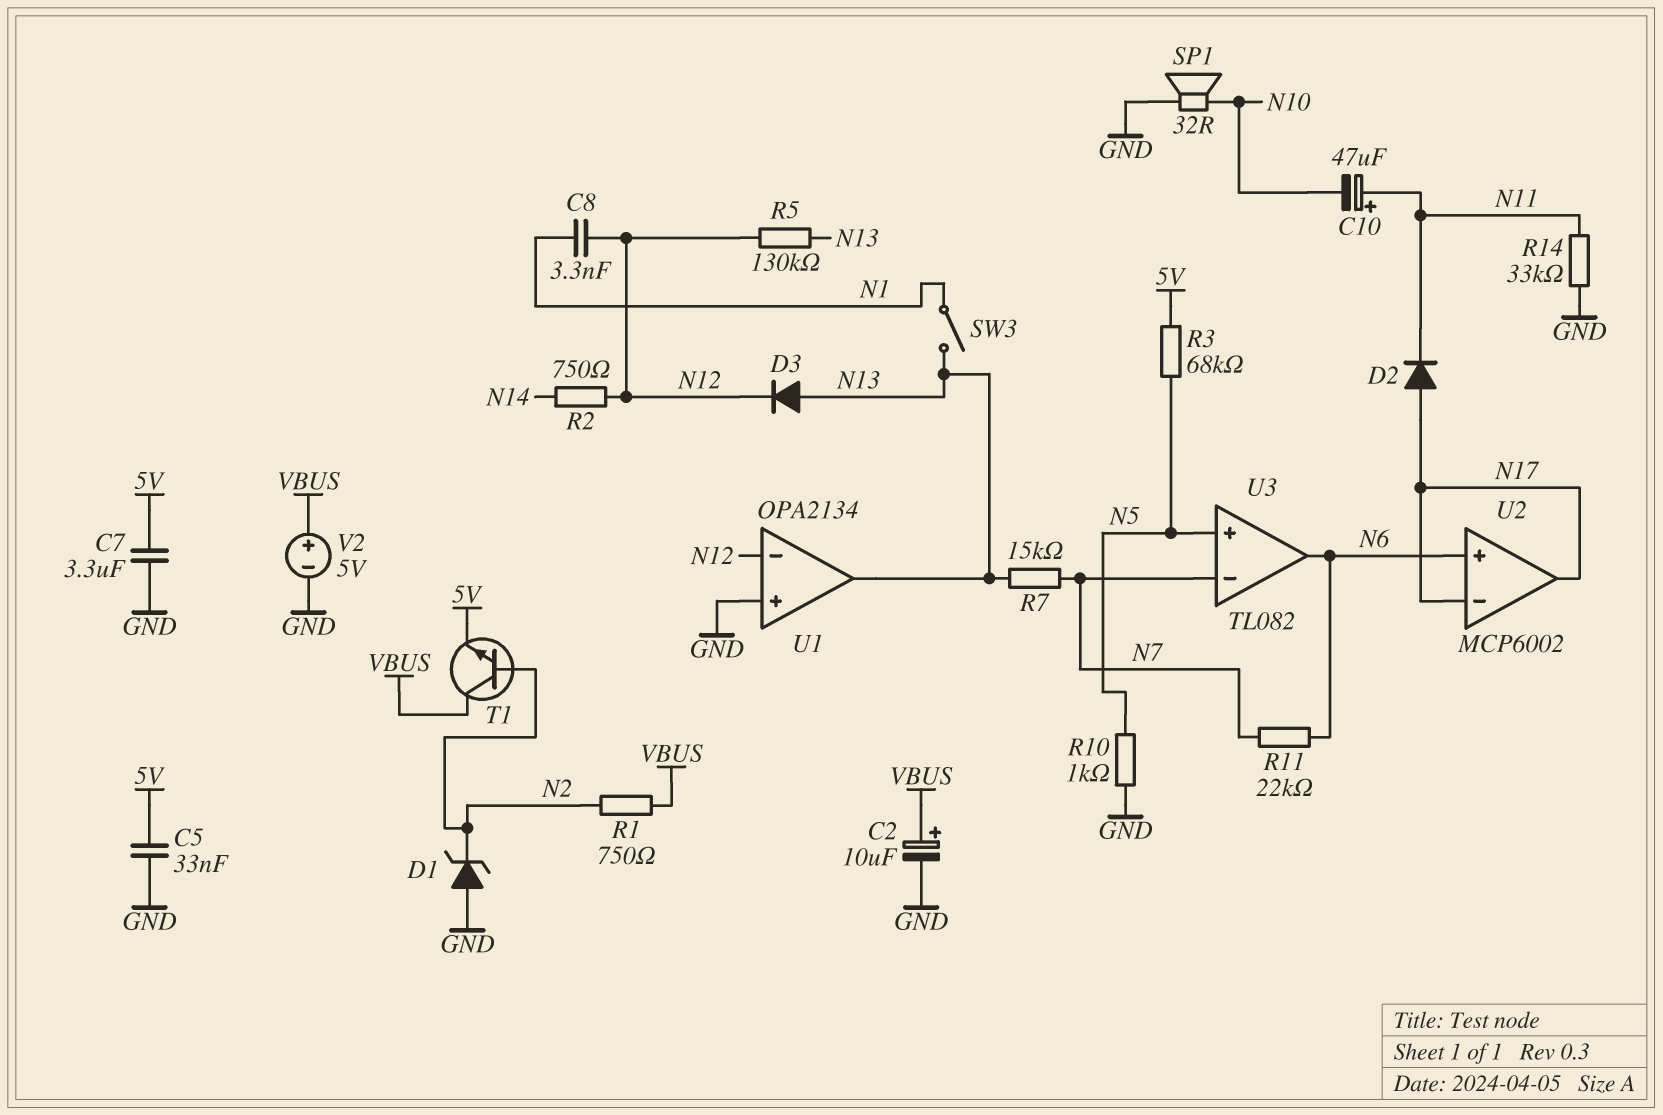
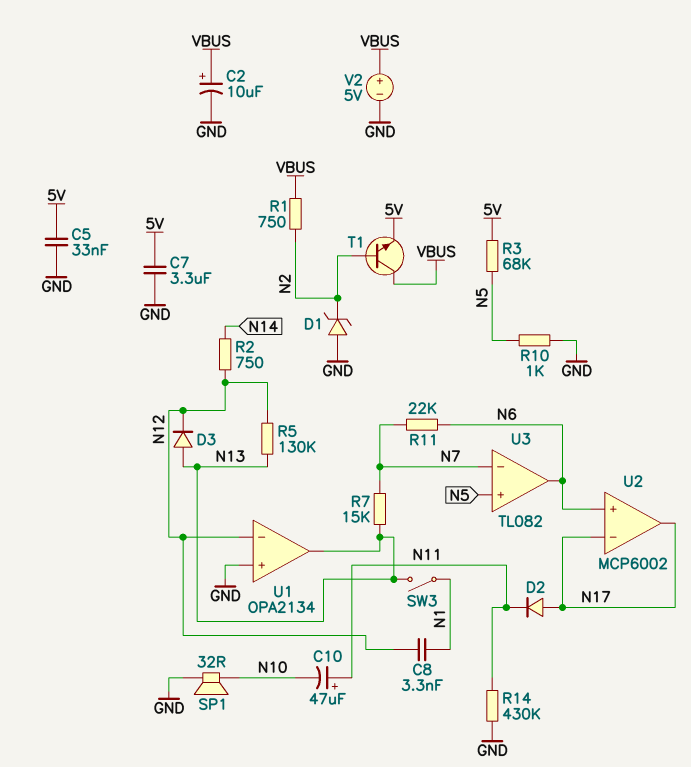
R14: 33k (GND, N11) -> 430k (GND, N11)

